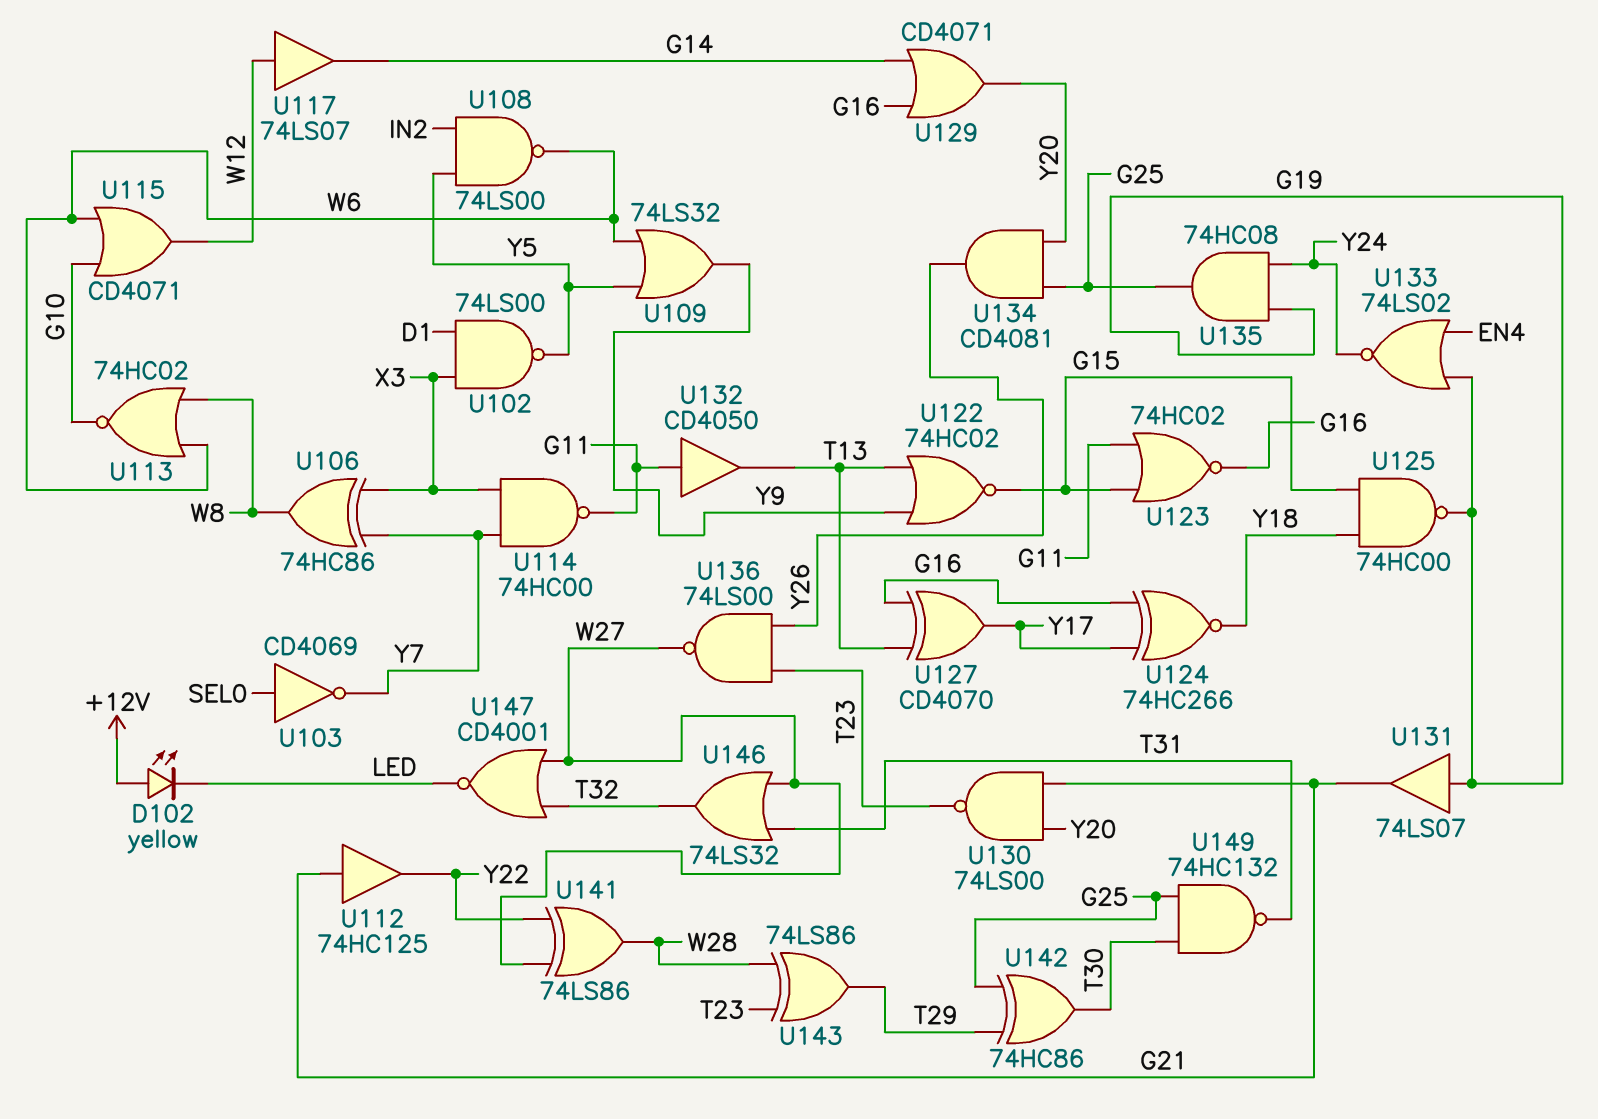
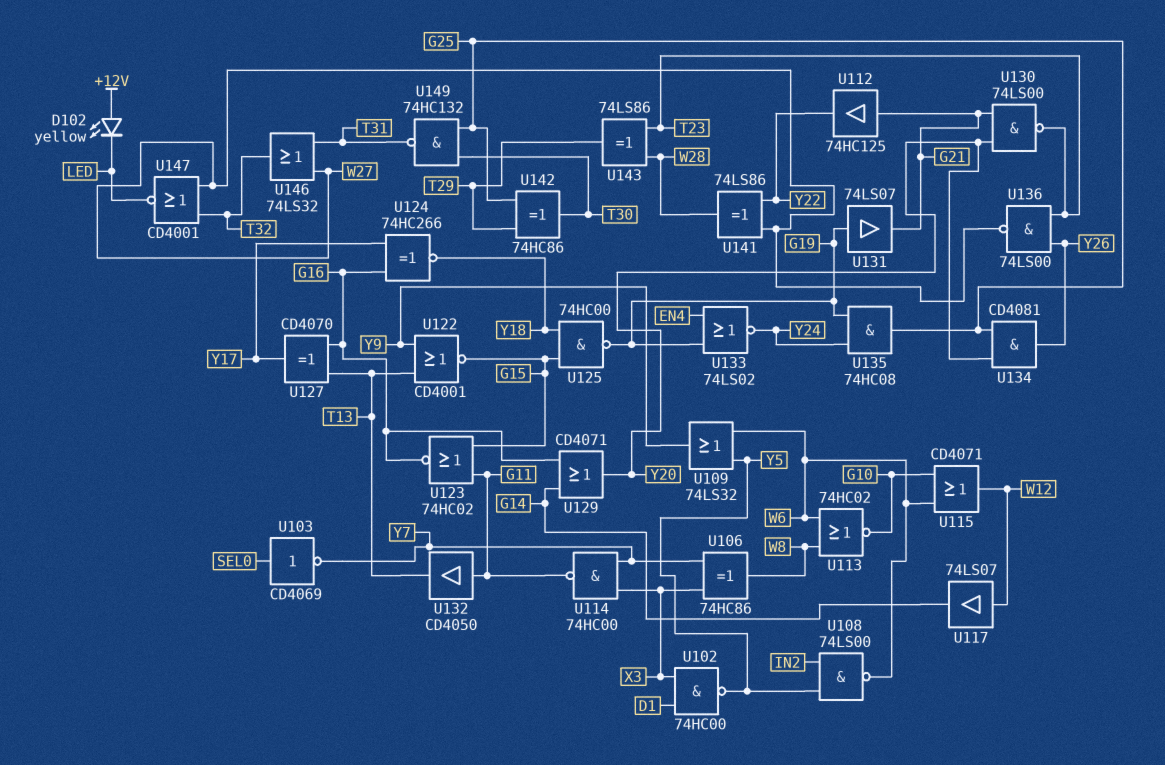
U102: NAND 74LS00 (in D1, in X3, out Y5) -> NAND 74HC00 (in D1, in X3, out Y5)
U122: NOR 74HC02 (in T13, in Y9, out G15) -> NOR CD4001 (in T13, in Y9, out G15)

